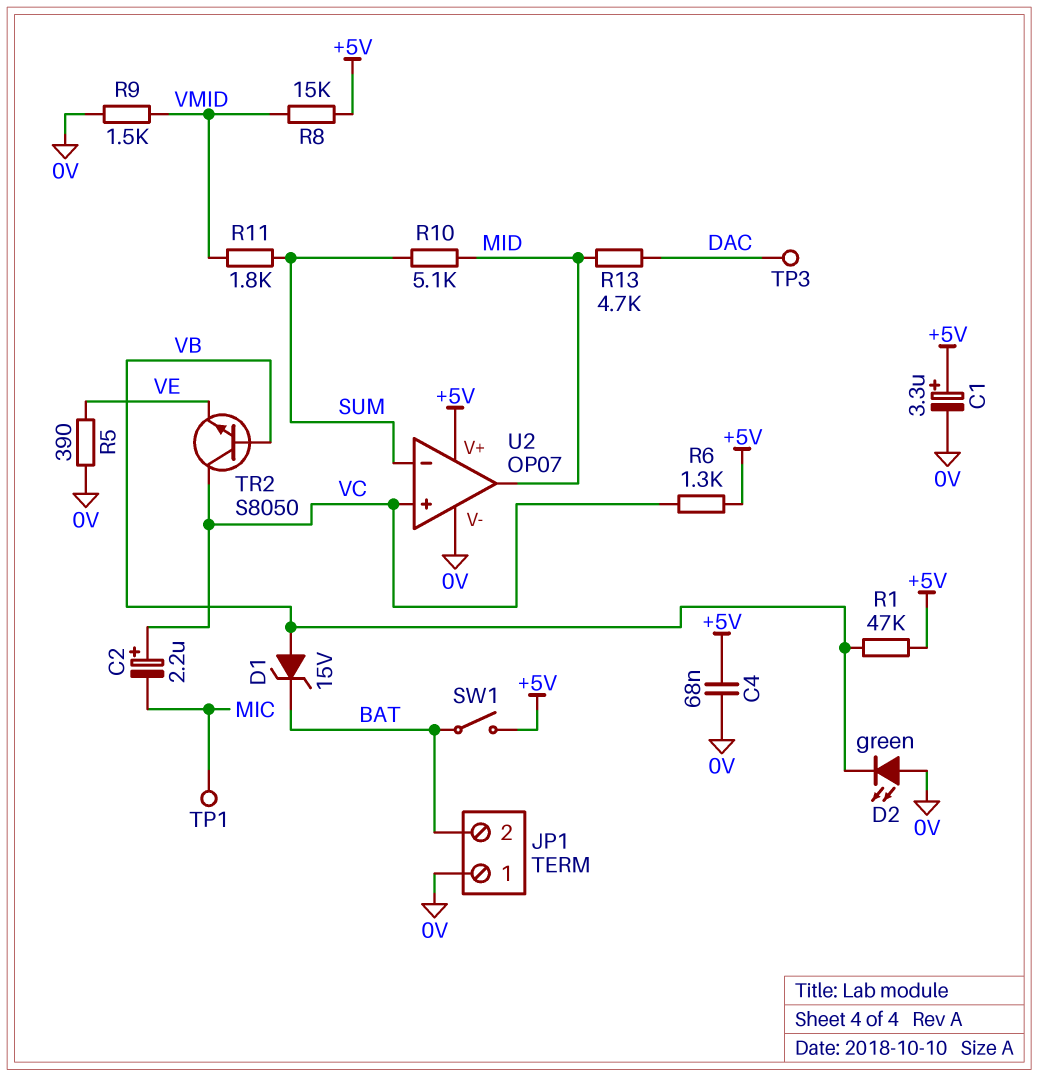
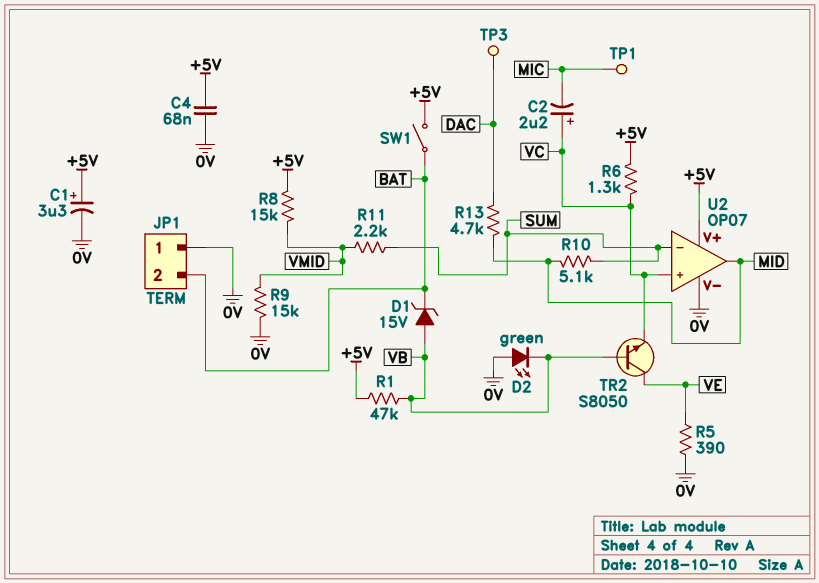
R9: 1.5k (0V, VMID) -> 15k (0V, VMID)
R11: 1.8k (SUM, VMID) -> 2.2k (SUM, VMID)
TR2: NPN S8050 (B VB, C VC, E VE) -> NPN S8050 (B VB, C VE, E VC)

